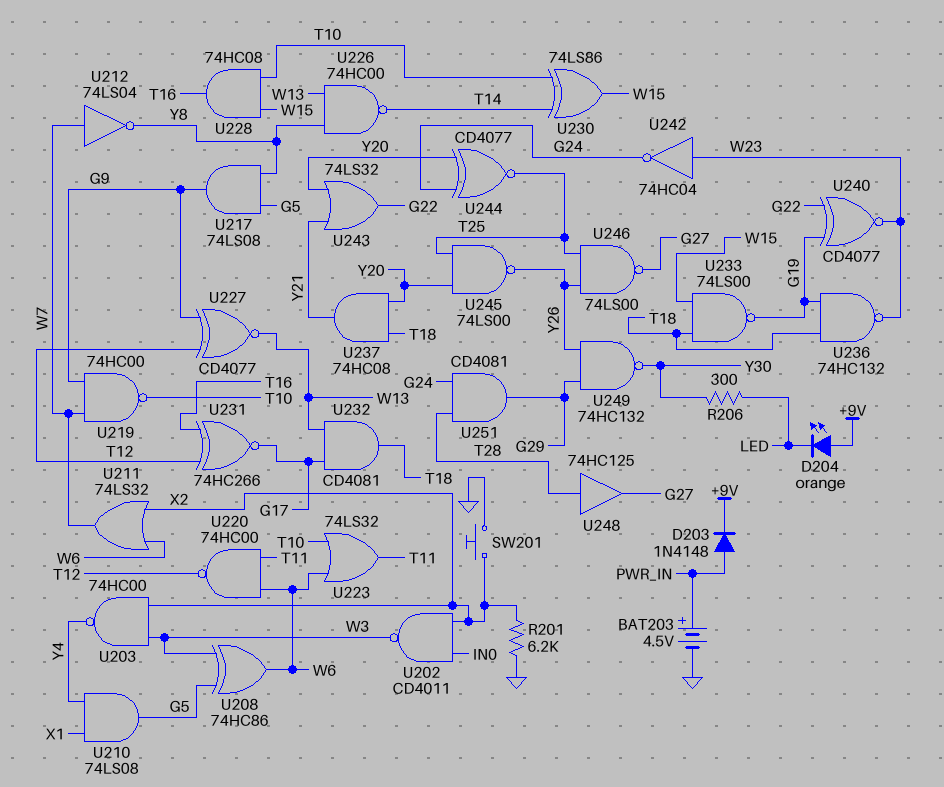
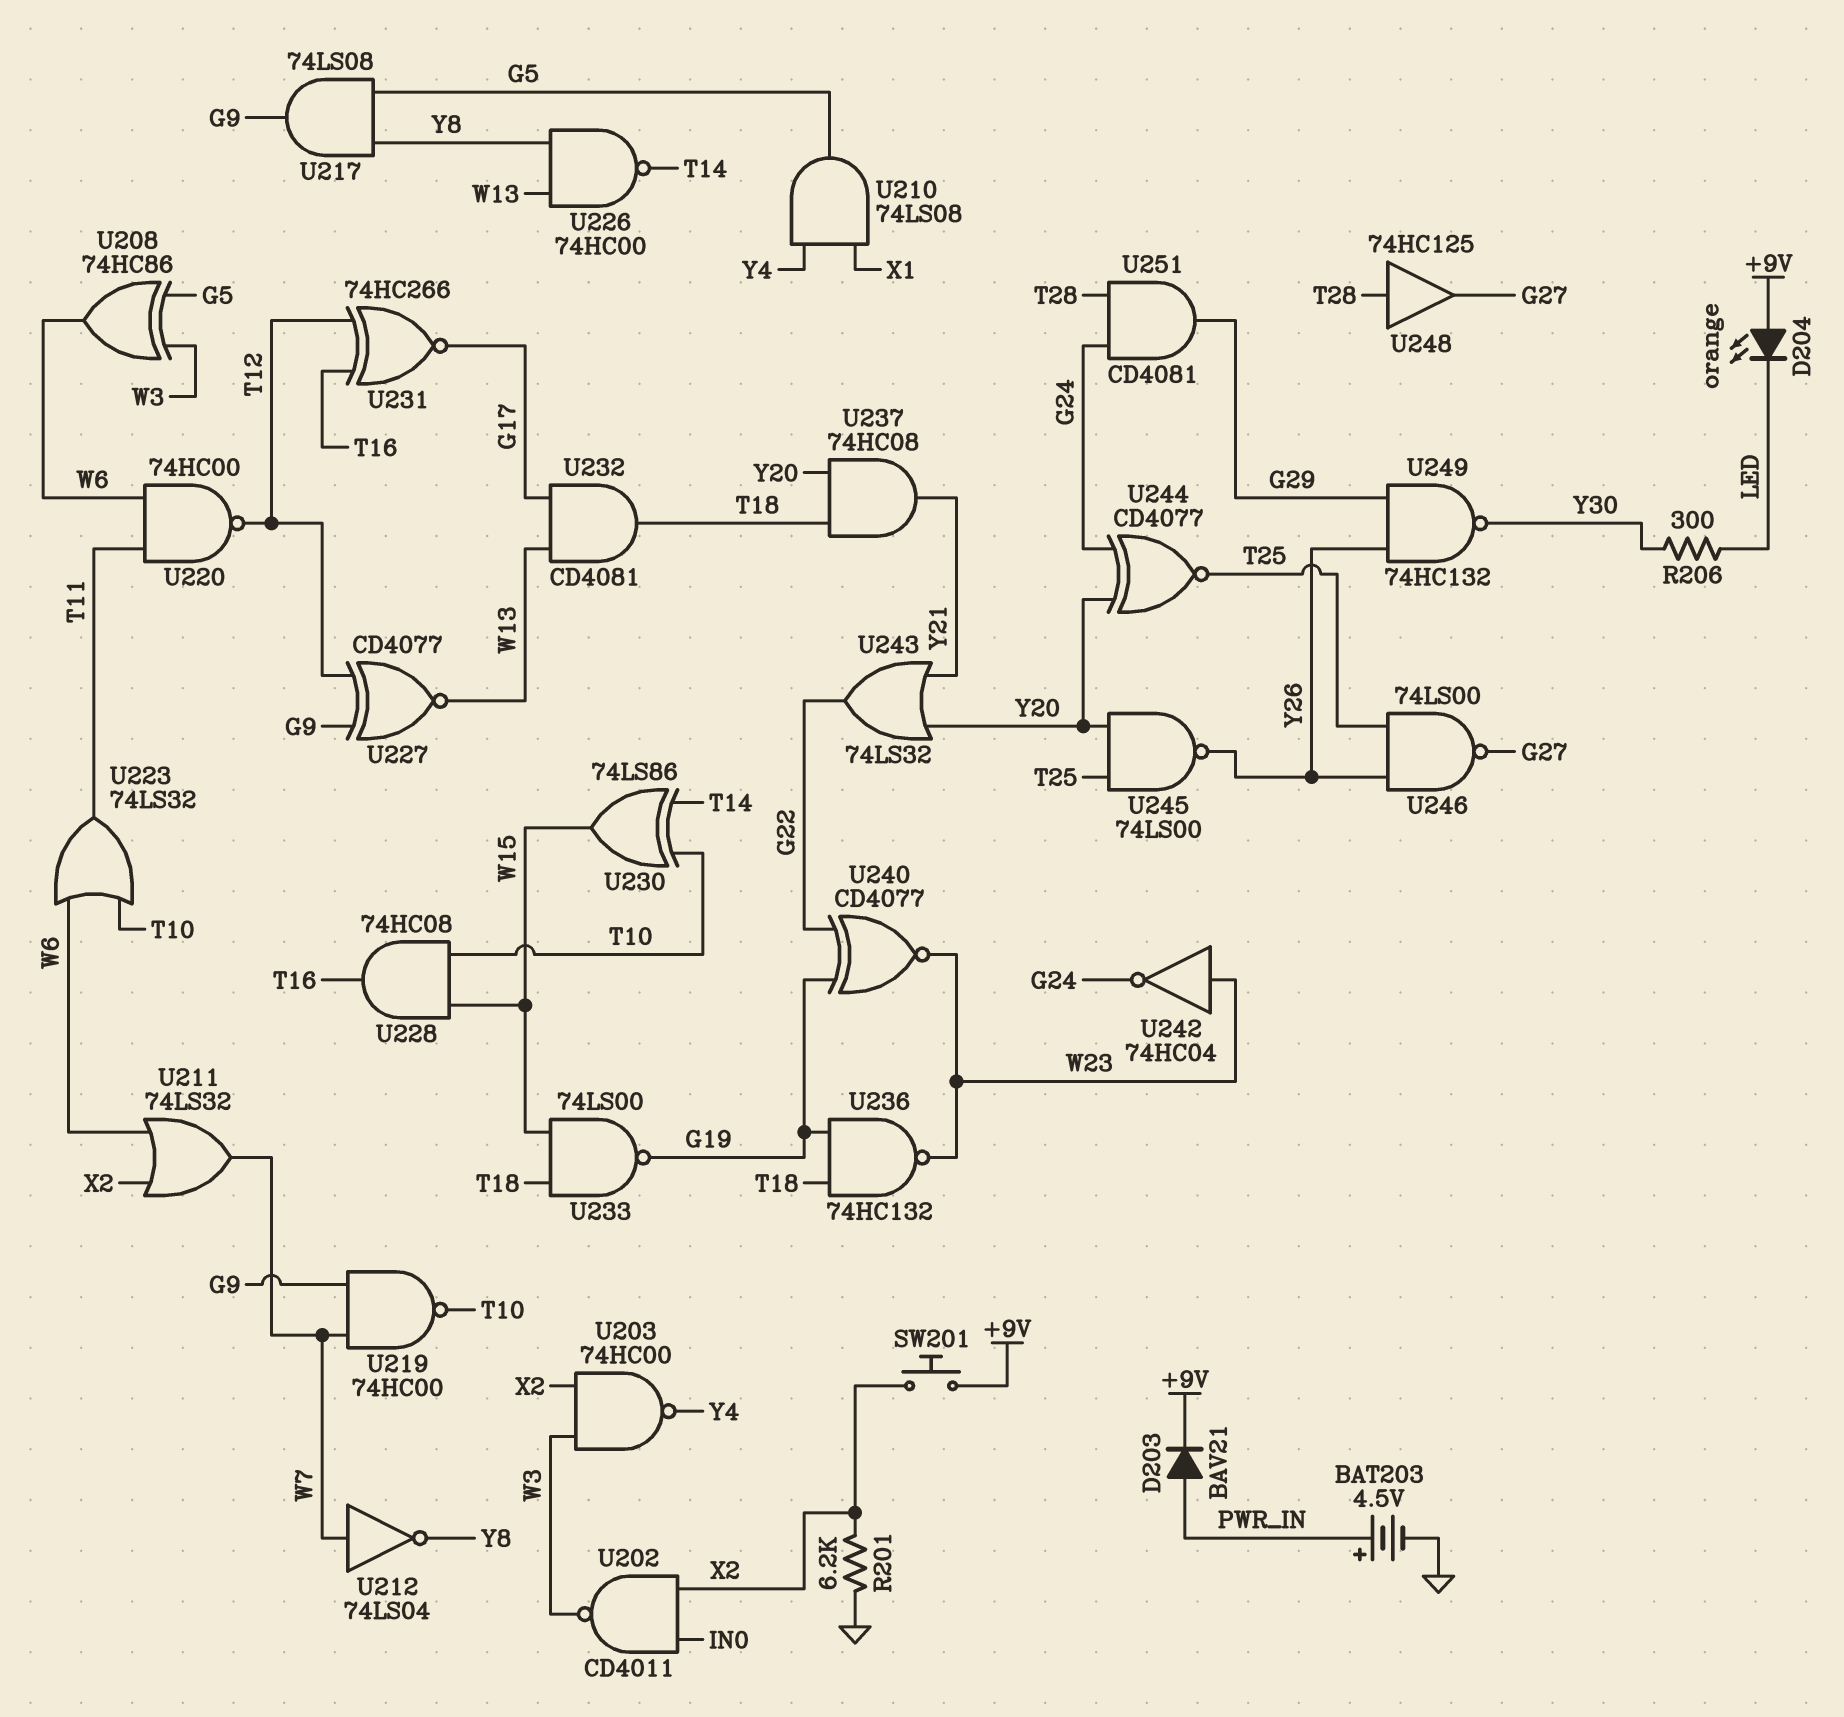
D203: diode 1N4148 (A PWR_IN, K +9V) -> diode BAV21 (A PWR_IN, K +9V)
SW201: button (GND, X2) -> button (+9V, X2)

